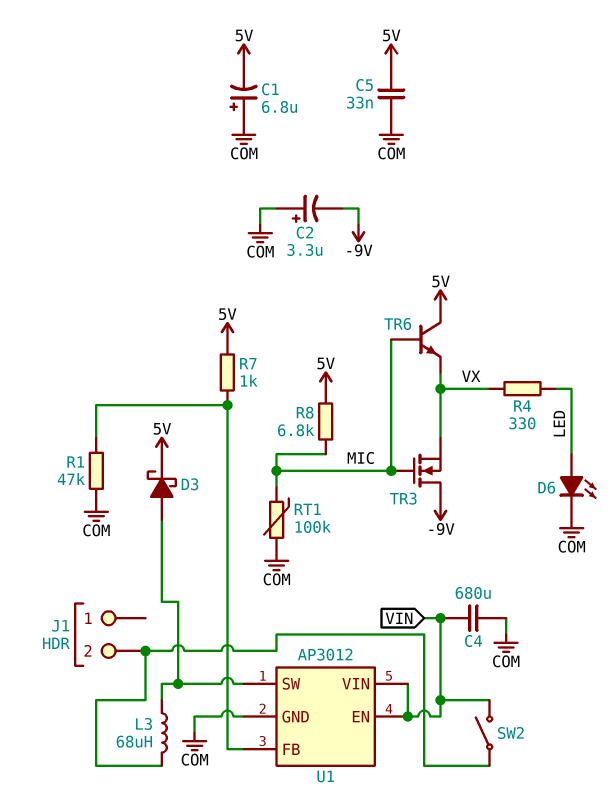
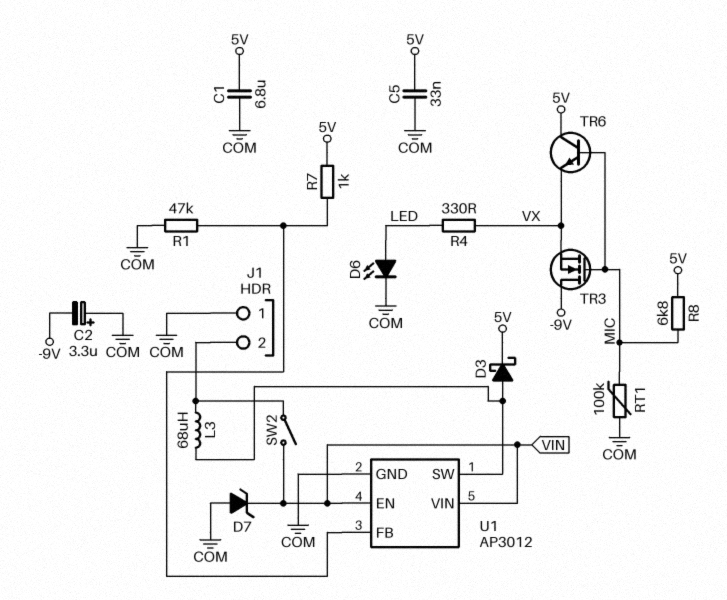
C1: 6.8uF (plus COM, minus 5V) -> 6.8uF (5V, COM)
C4: 680uF (COM, VIN) -> none
D7: none -> zener (A COM, K VIN)
J1 pin 1: none -> COM

